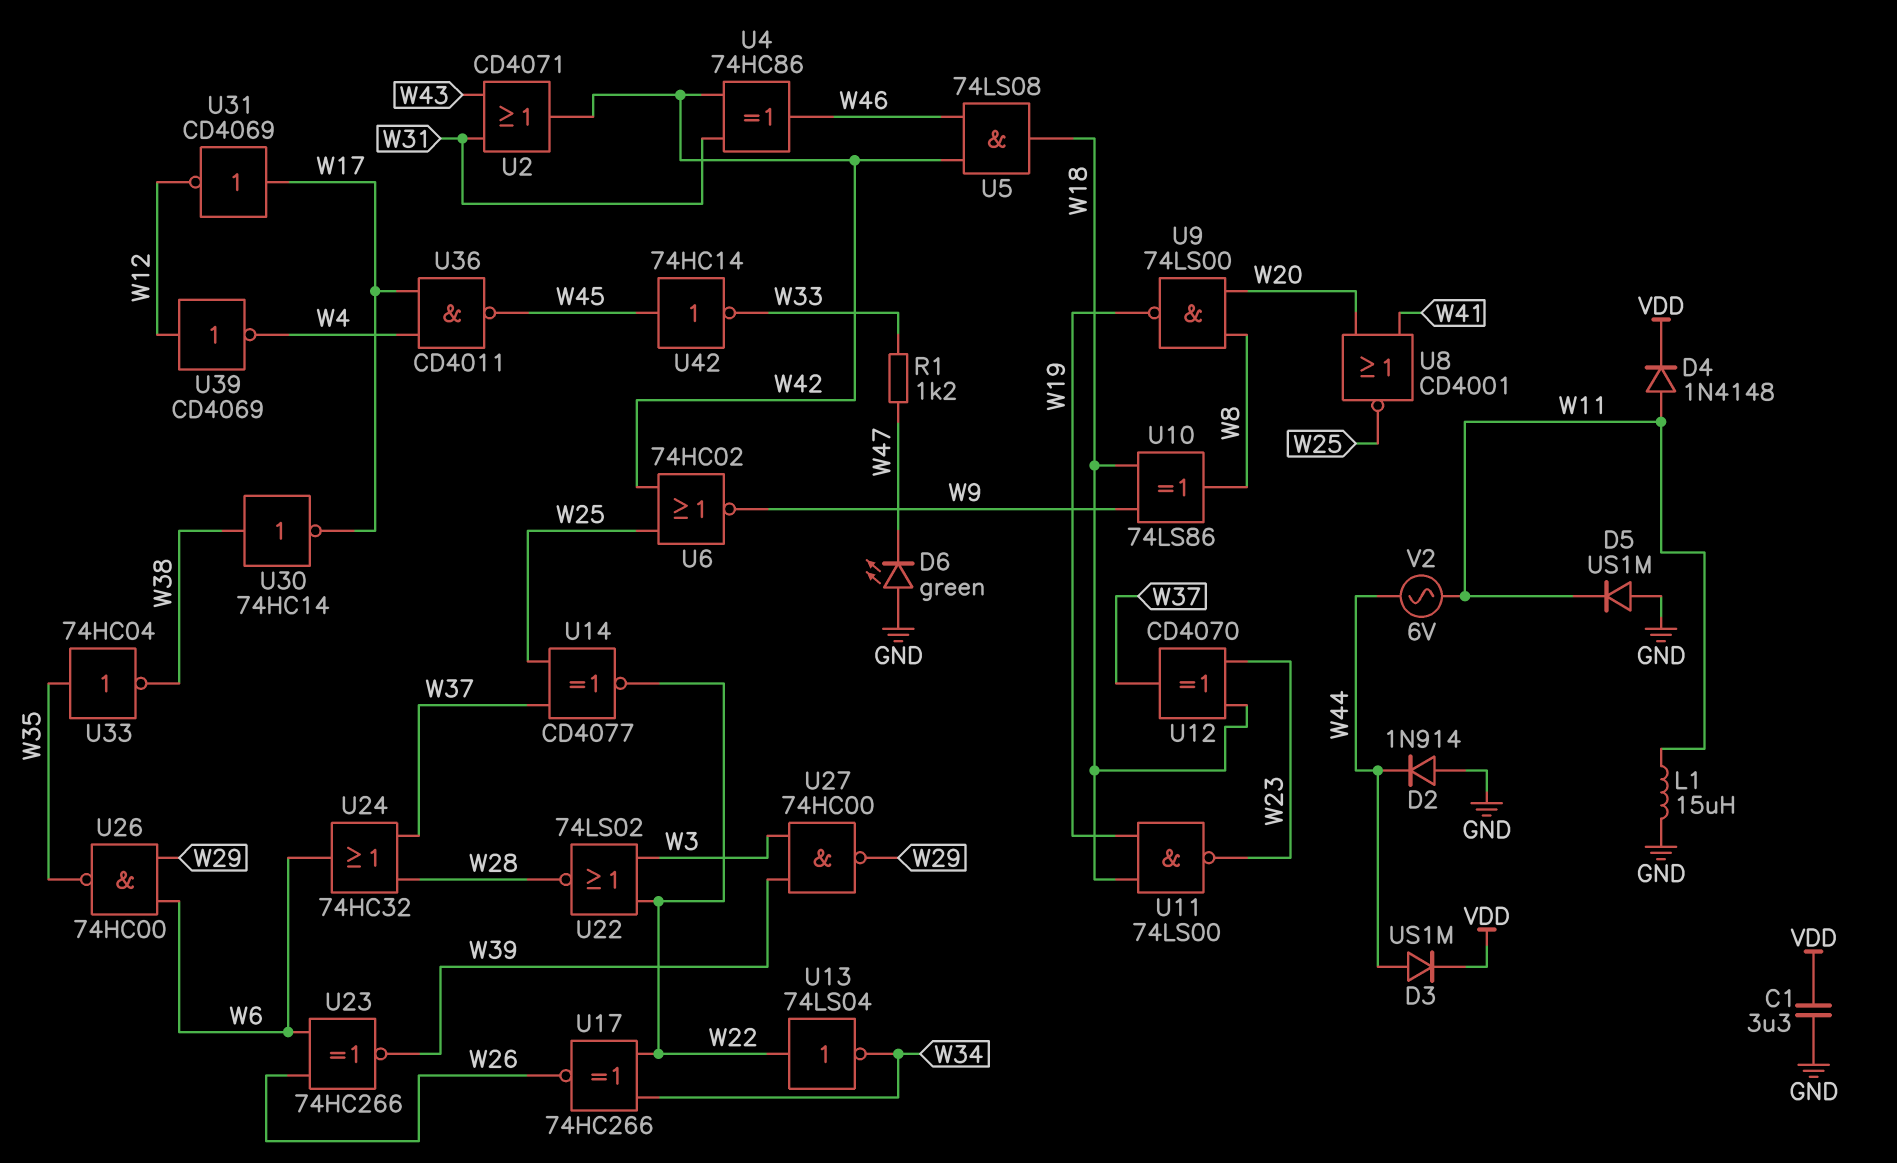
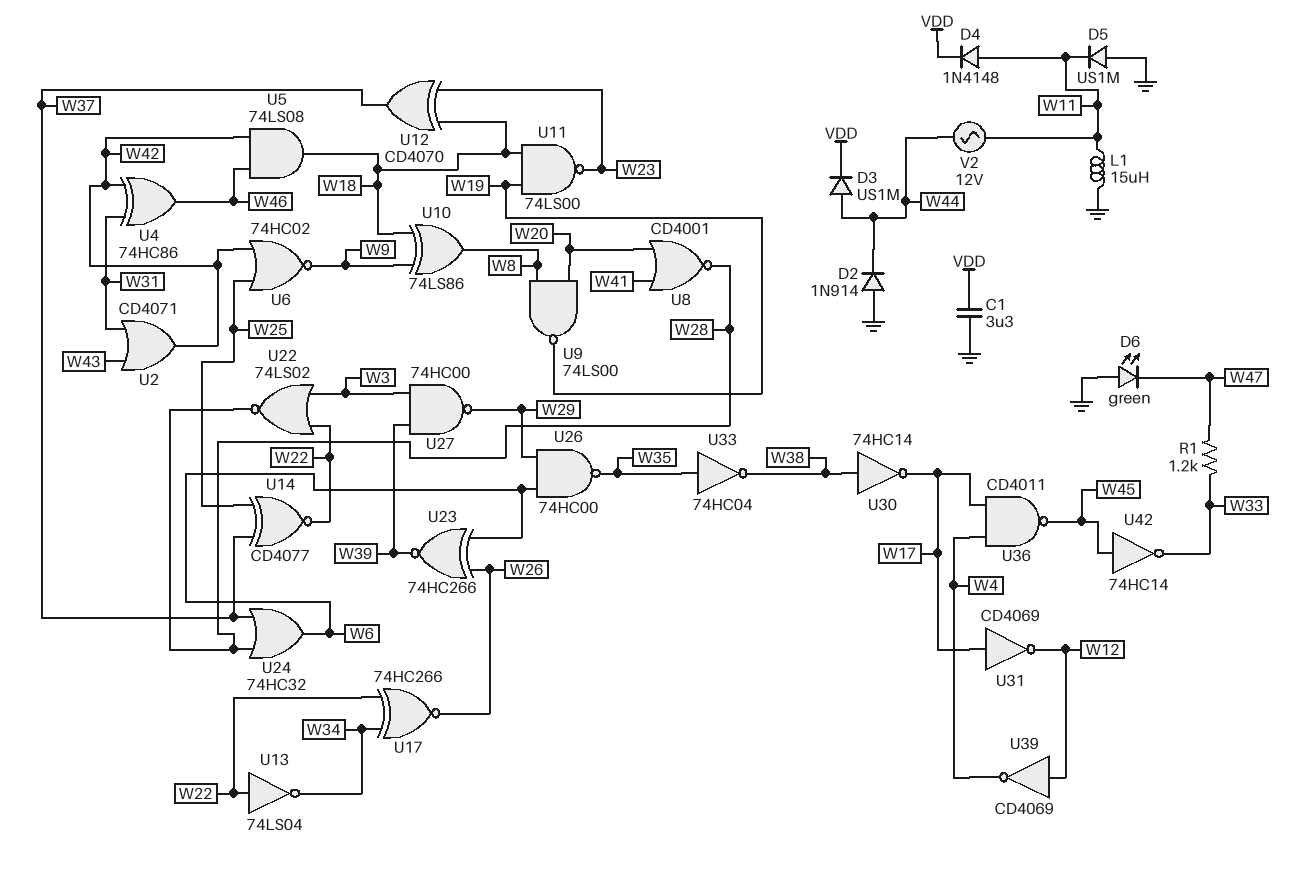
U8: NOR CD4001 (in W20, in W41, out W25) -> NOR CD4001 (in W20, in W41, out W28)
V2: AC 6V (W11, W44) -> AC 12V (W11, W44)

